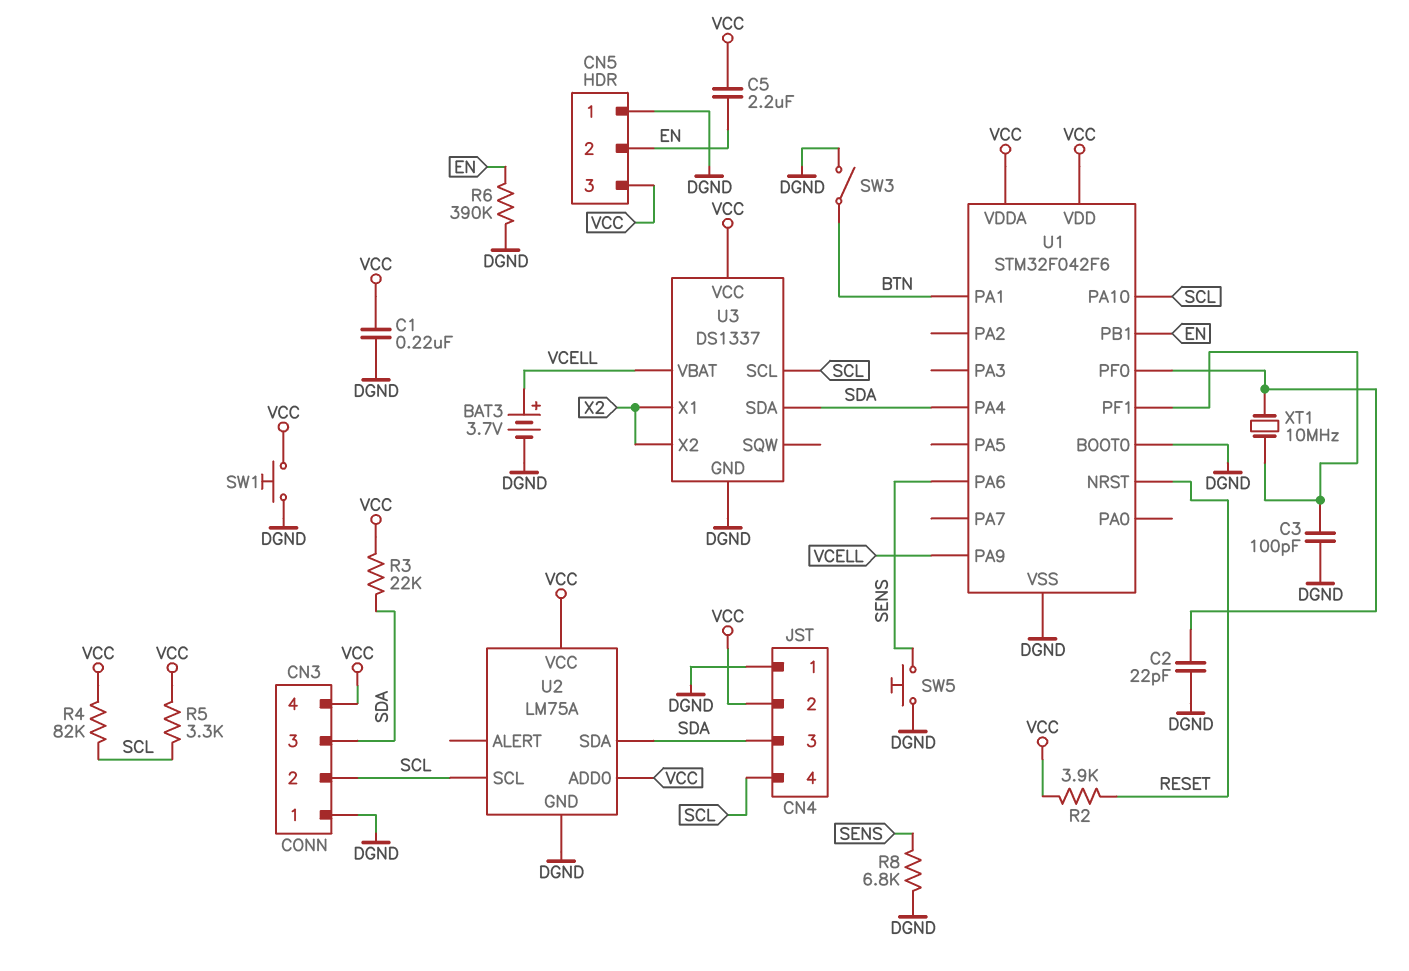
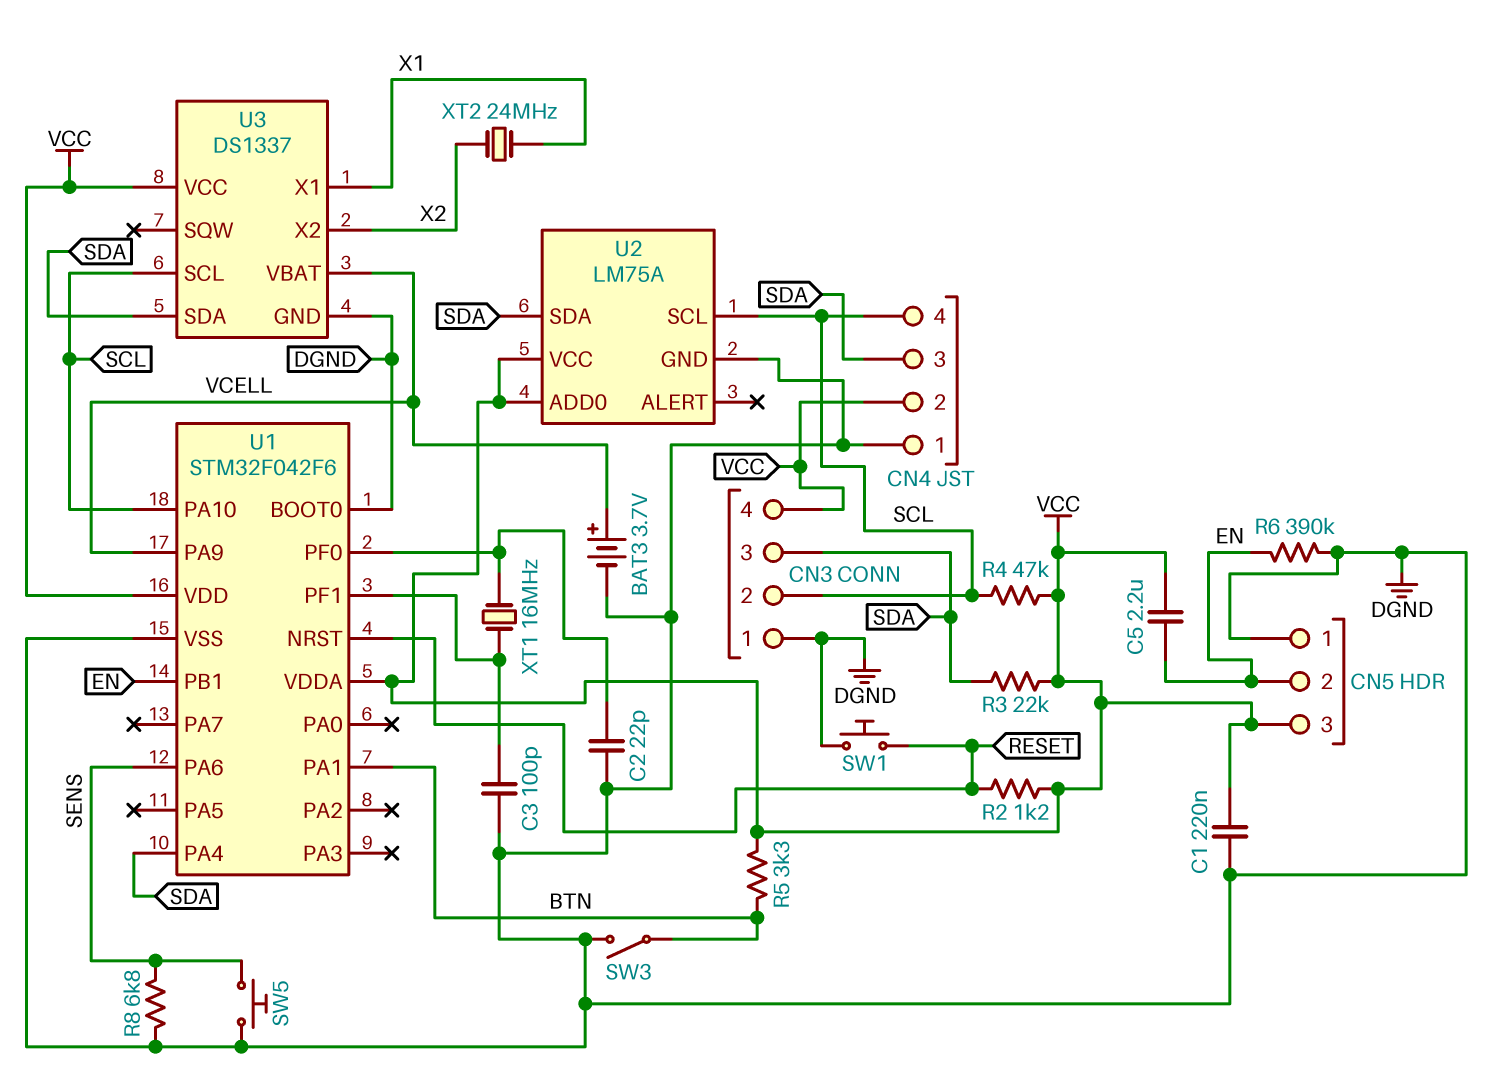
R2: 3.9k (RESET, VCC) -> 1.2k (RESET, VCC)
R4: 82k (SCL, VCC) -> 47k (SCL, VCC)
R5: 3.3k (SCL, VCC) -> 3.3k (BTN, VCC)
SW1: button (DGND, VCC) -> button (DGND, RESET)
U3 pin X1: X2 -> X1
XT1: 10MHz (U1/PF0, U1/PF1) -> 16MHz (U1/PF0, U1/PF1)
XT2: none -> 24MHz (X1, X2)

